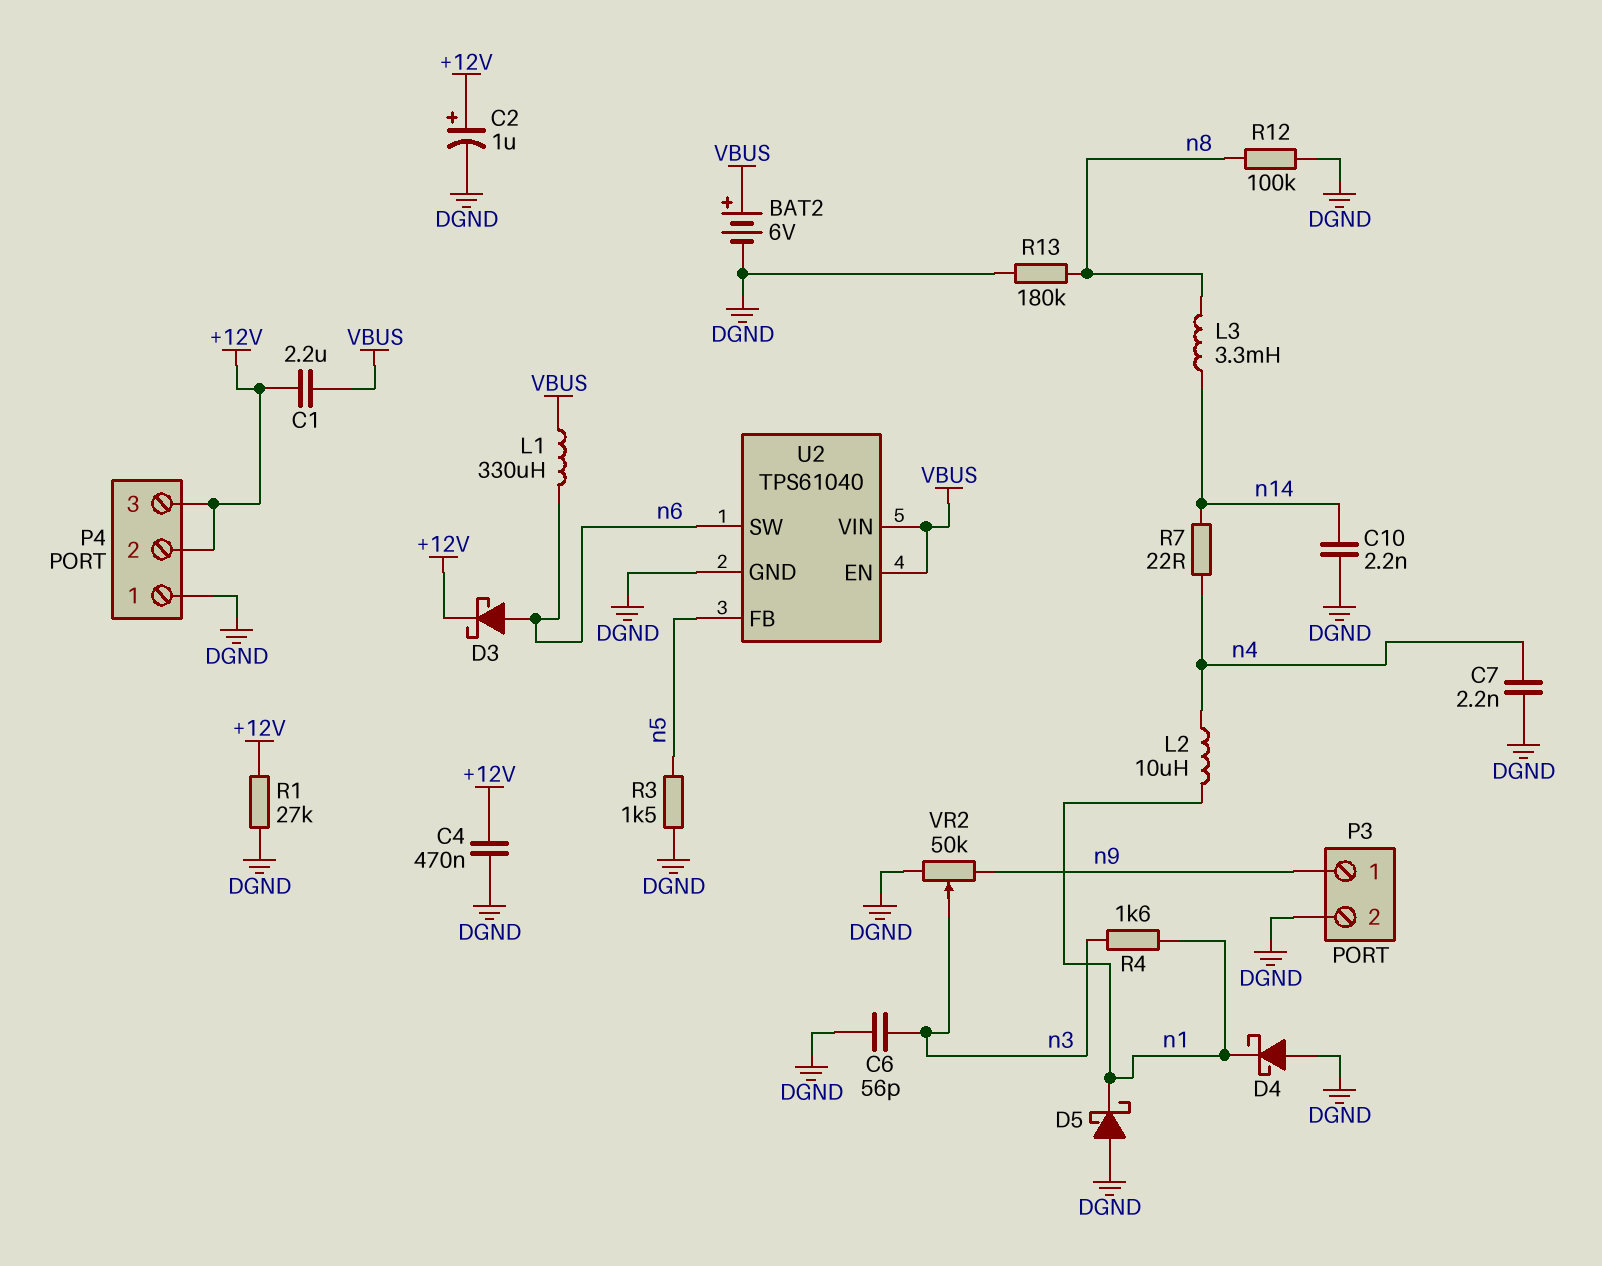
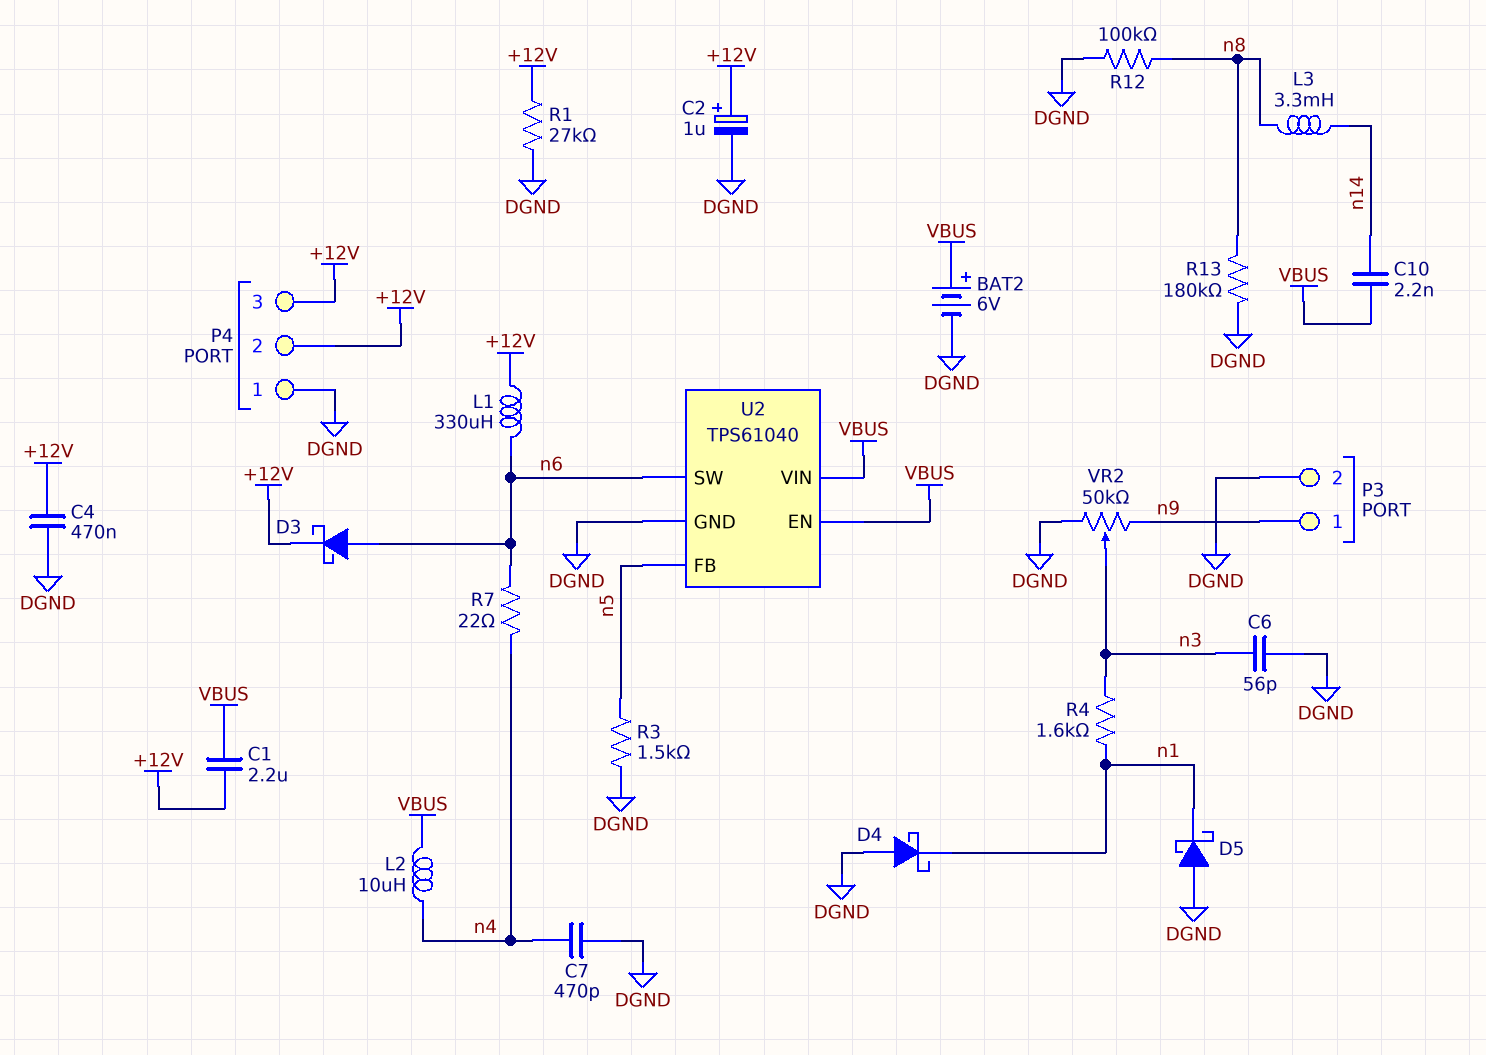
C7: 2.2nF (DGND, n4) -> 470pF (DGND, n4)
C10: 2.2nF (DGND, n14) -> 2.2nF (VBUS, n14)
L1: 330uH (VBUS, n6) -> 330uH (+12V, n6)
L2: 10uH (n1, n4) -> 10uH (VBUS, n4)
R7: 22 (n4, n14) -> 22 (n4, n6)

